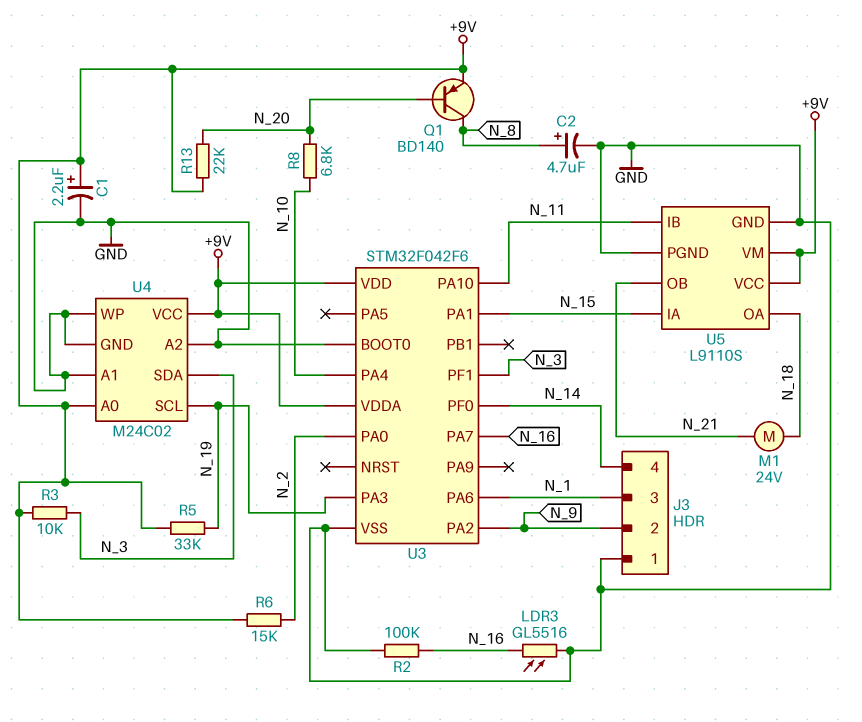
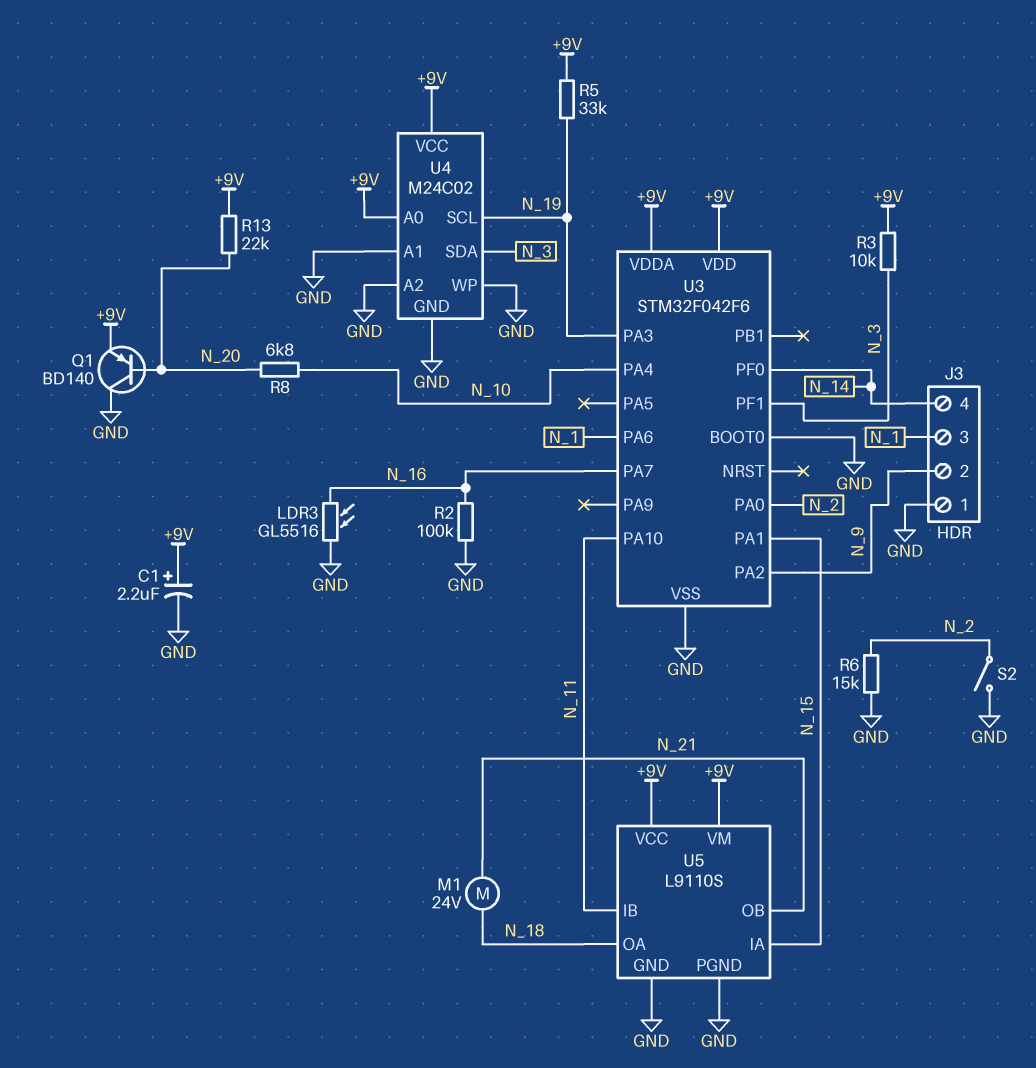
C2: 4.7uF (plus N_8, minus GND) -> none
Q1: PNP BD140 (B N_20, C N_8, E +9V) -> PNP BD140 (B N_20, C GND, E +9V)
R6: 15k (+9V, N_2) -> 15k (GND, N_2)
S2: none -> switch (GND, N_2)

